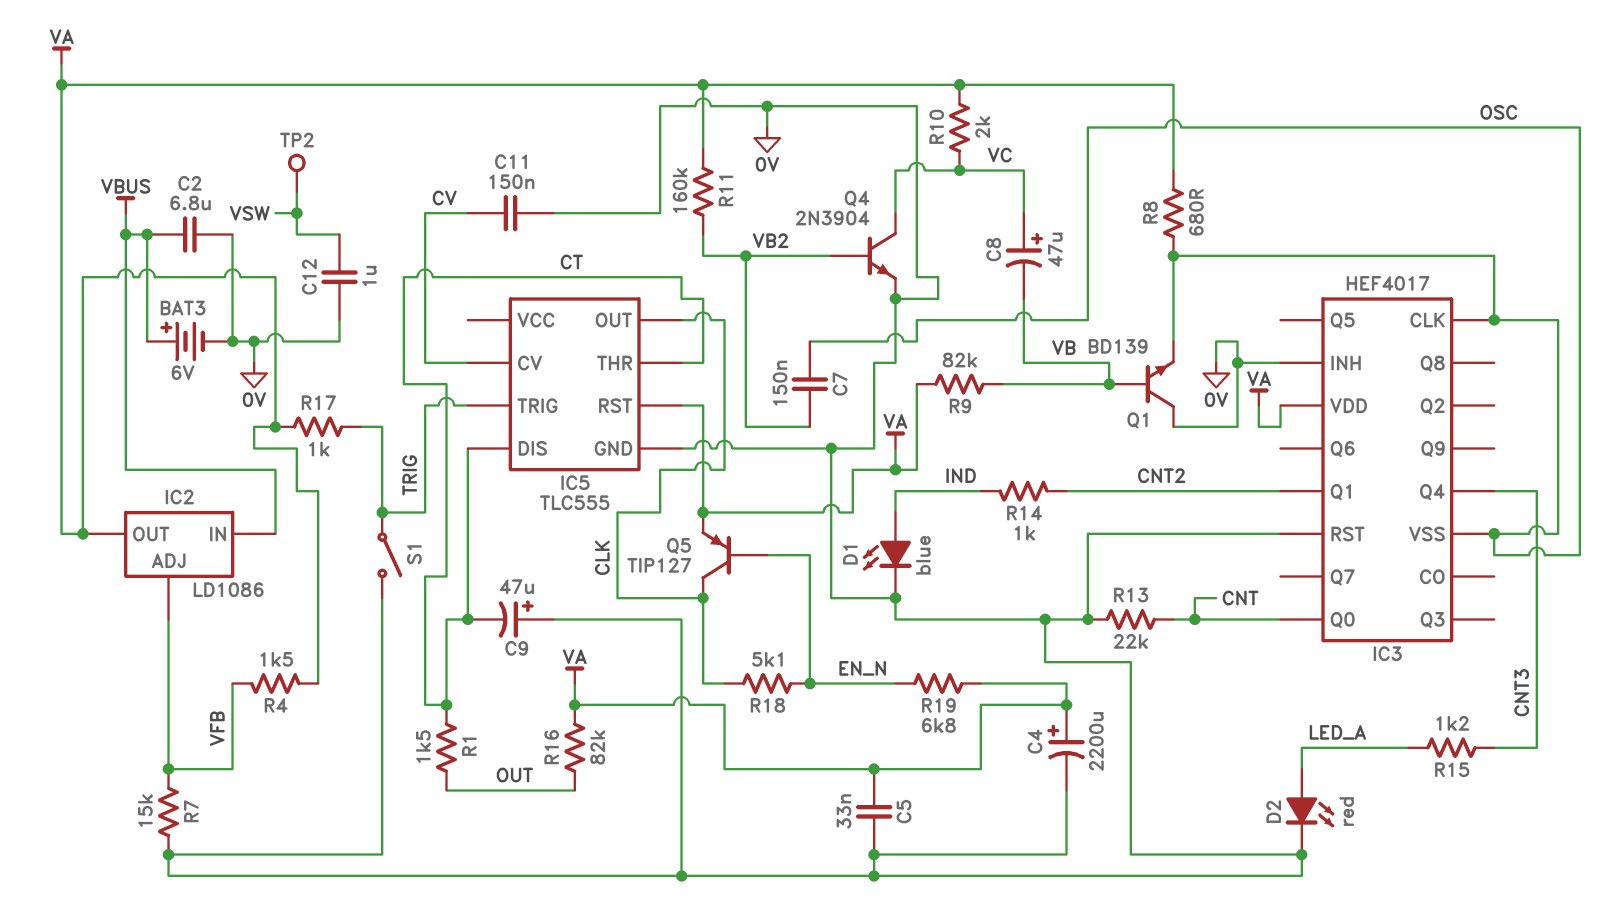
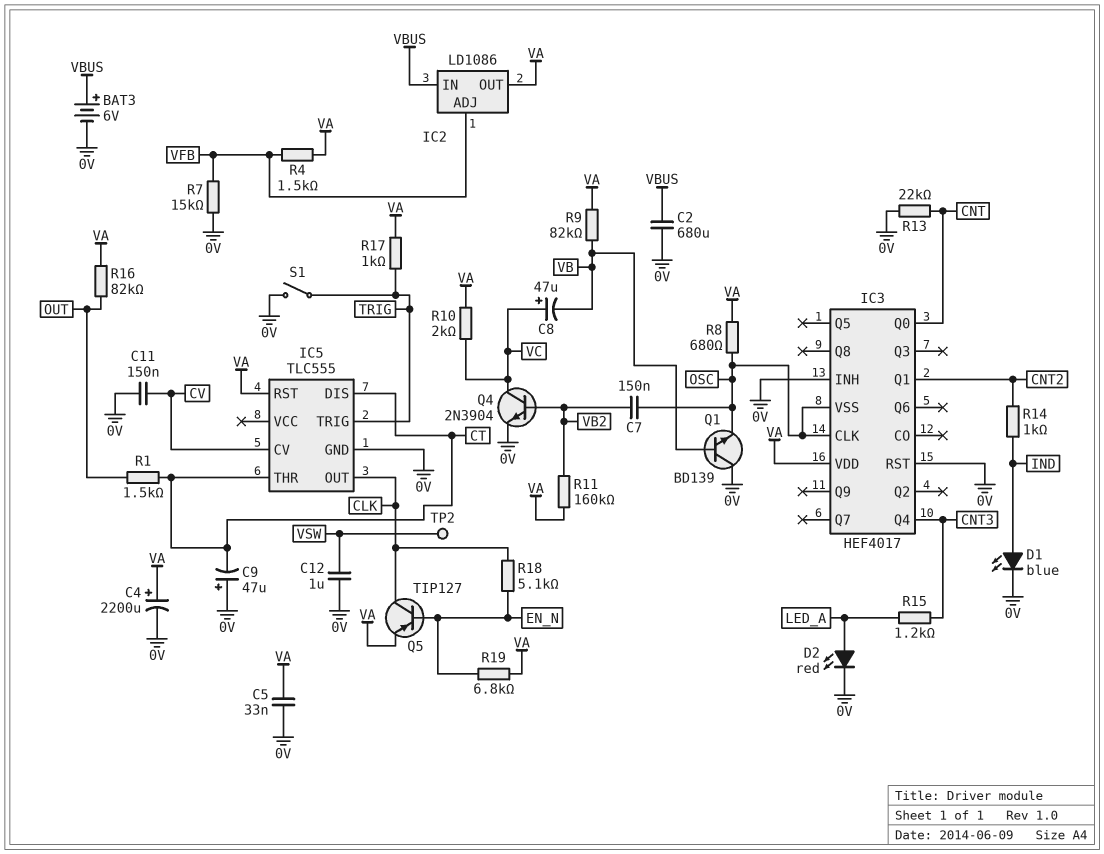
C2: 6.8uF (0V, VBUS) -> 680uF (0V, VBUS)

